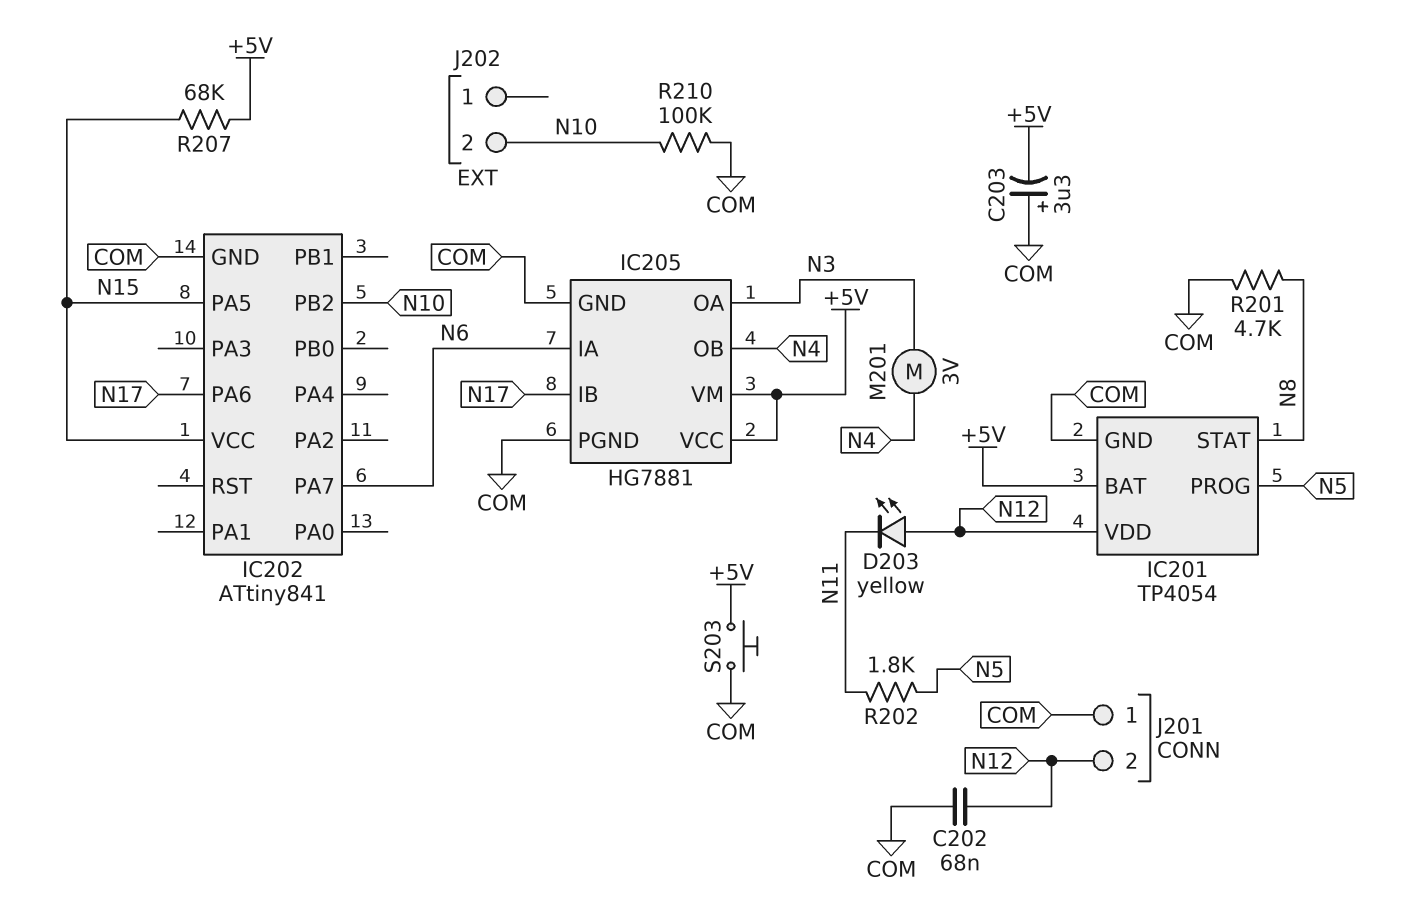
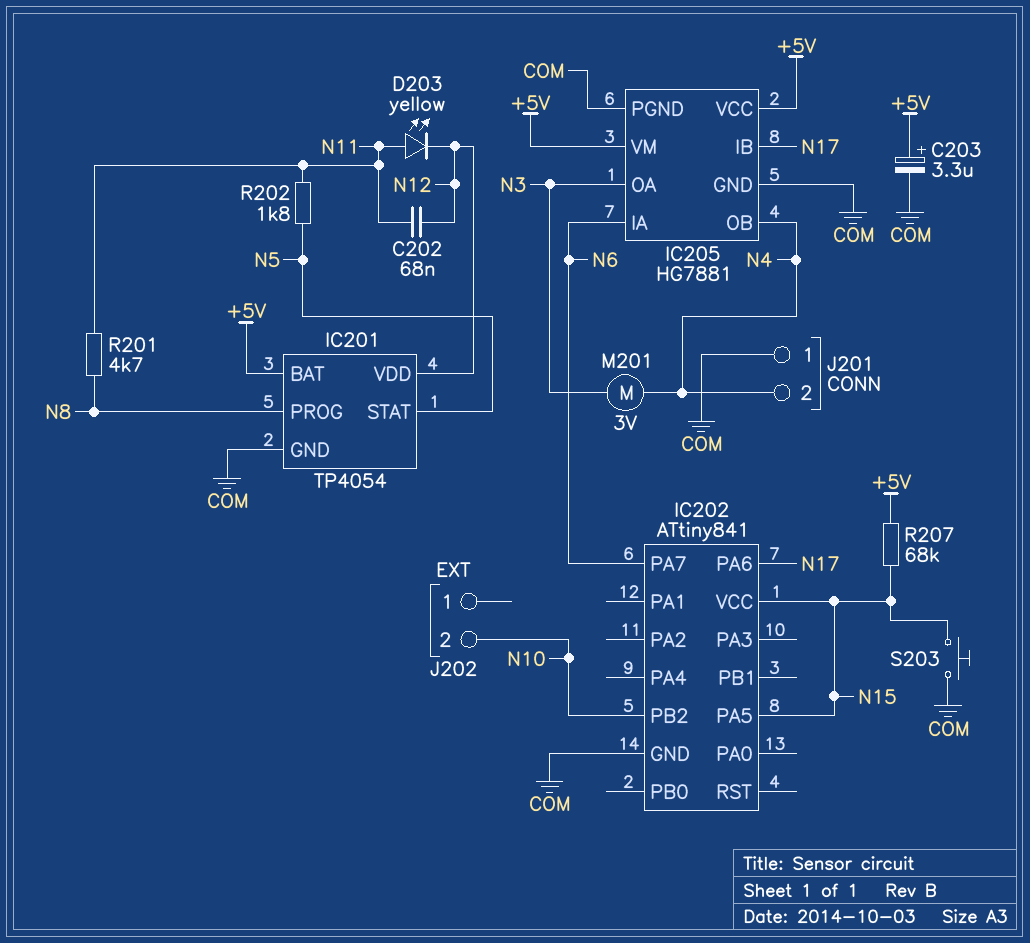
C202: 68nF (COM, N12) -> 68nF (N11, N12)
C203: 3.3uF (plus COM, minus +5V) -> 3.3uF (plus +5V, minus COM)
D203: LED yellow (A N12, K N11) -> LED yellow (A N11, K N12)
IC201 pin PROG: N5 -> N8
IC201 pin STAT: N8 -> N5
J201 pin 2: N12 -> N4
R201: 4.7k (COM, N8) -> 4.7k (N8, N11)
R210: 100k (COM, N10) -> none
S203: button (+5V, COM) -> button (COM, N15)

